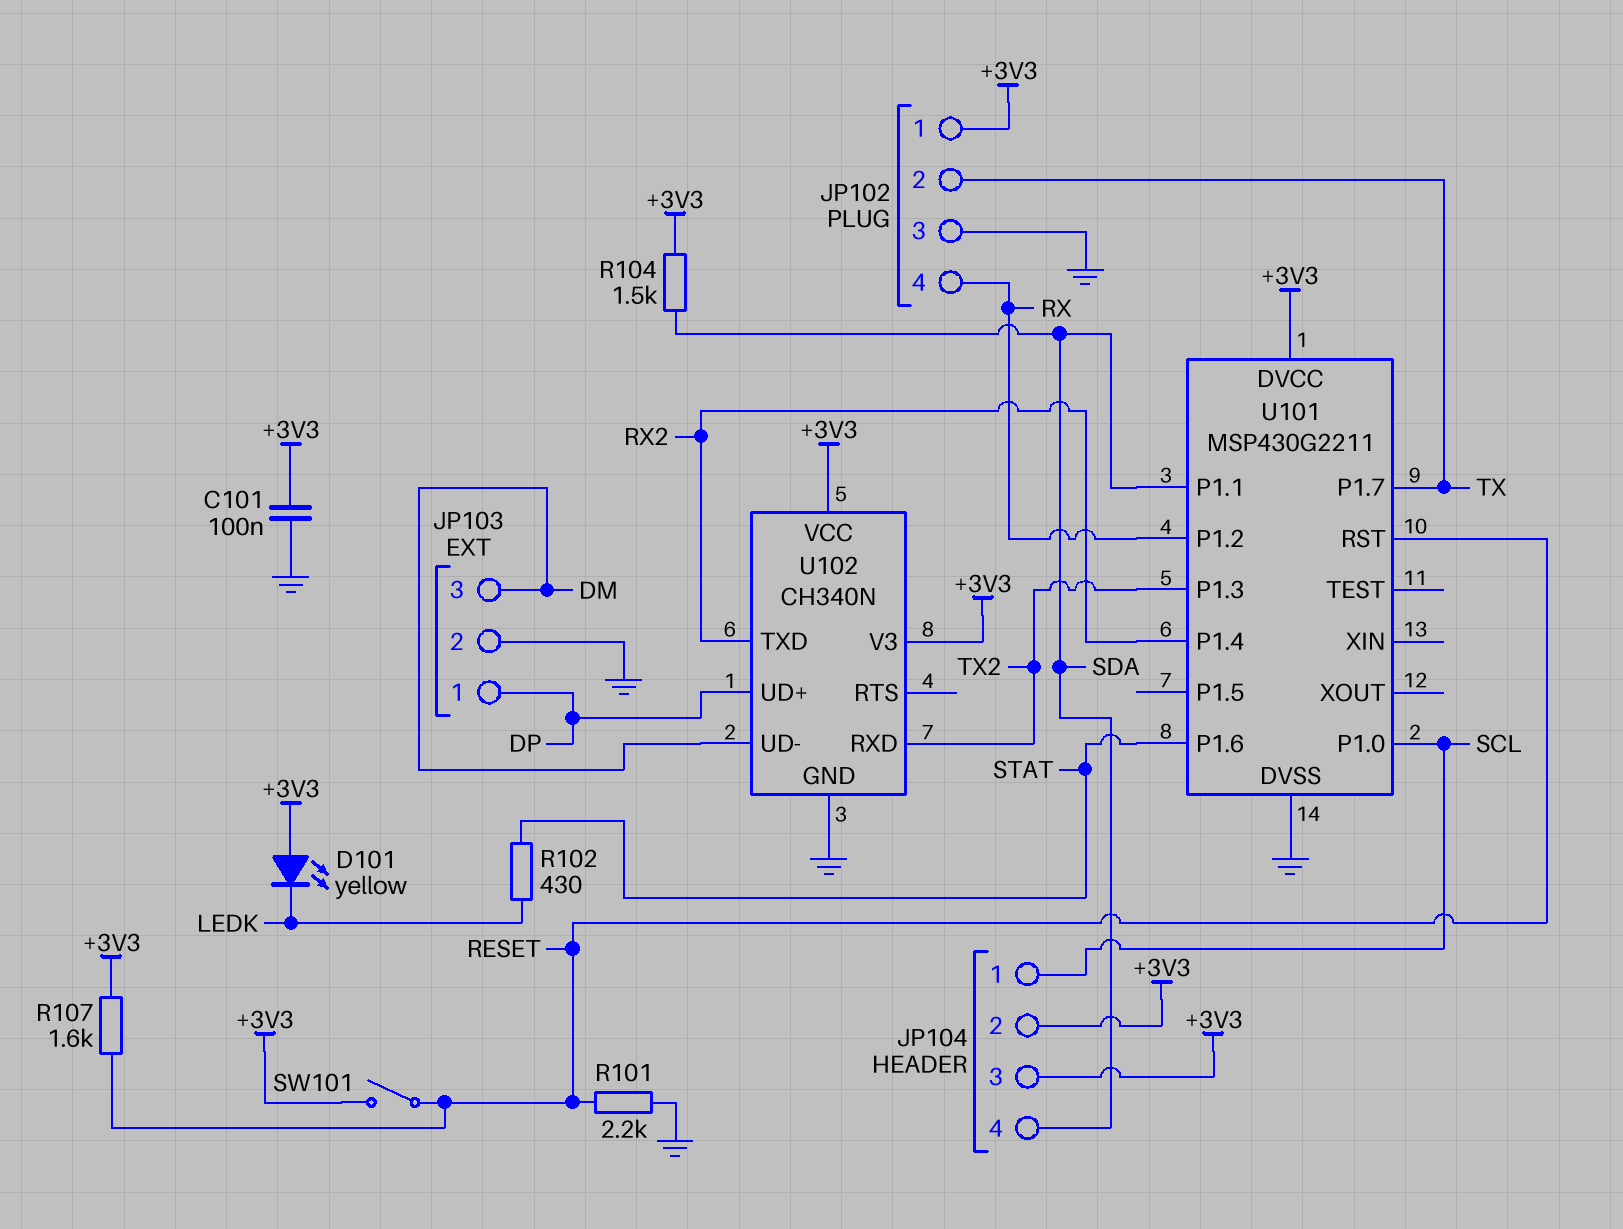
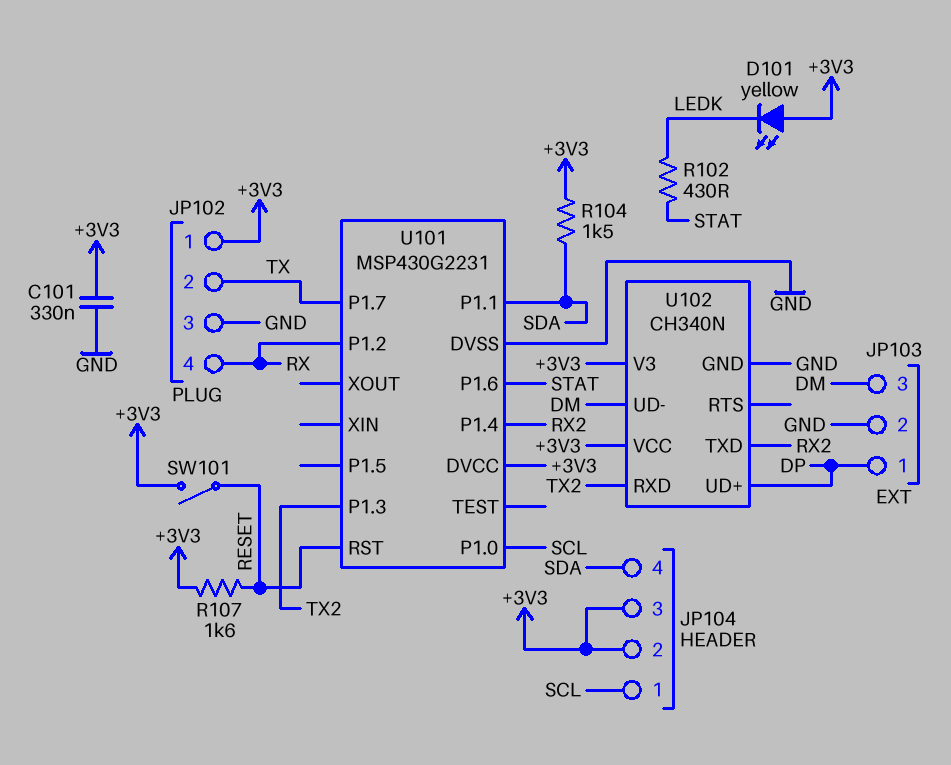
C101: 100nF (+3V3, GND) -> 330nF (+3V3, GND)
R101: 2.2k (GND, RESET) -> none
U101: MSP430G2211 -> MSP430G2231

